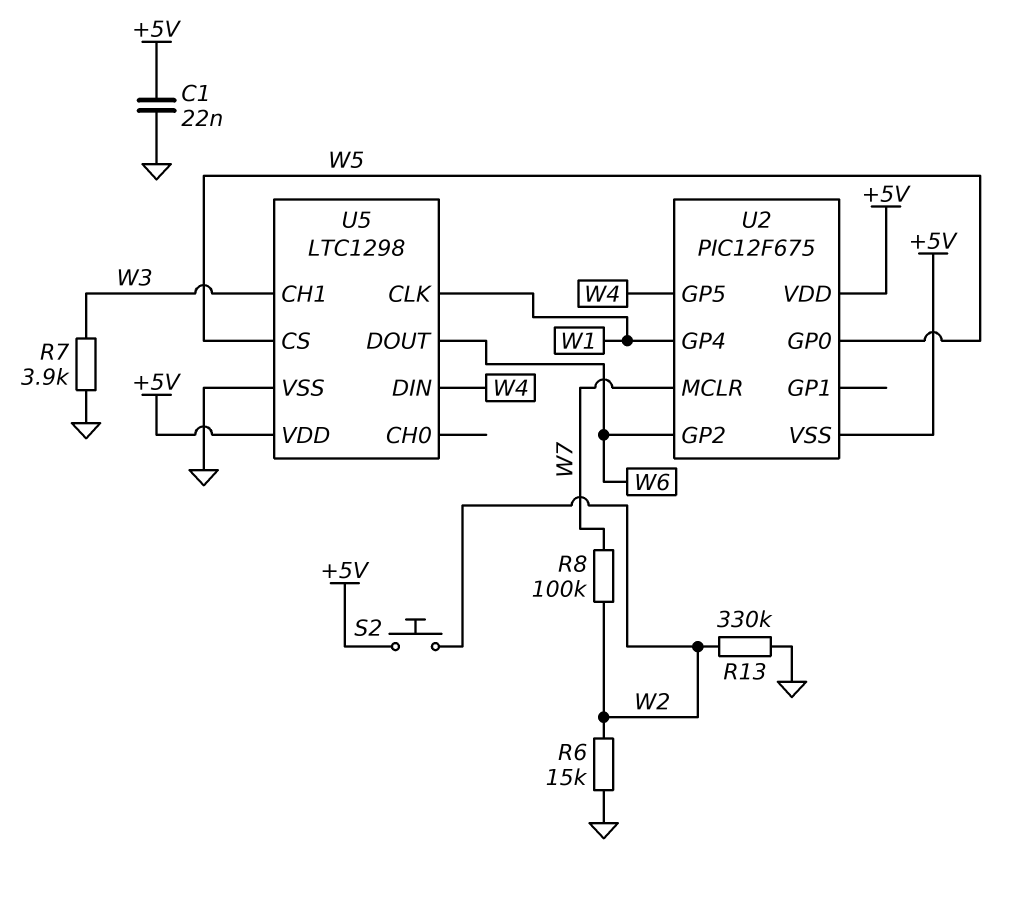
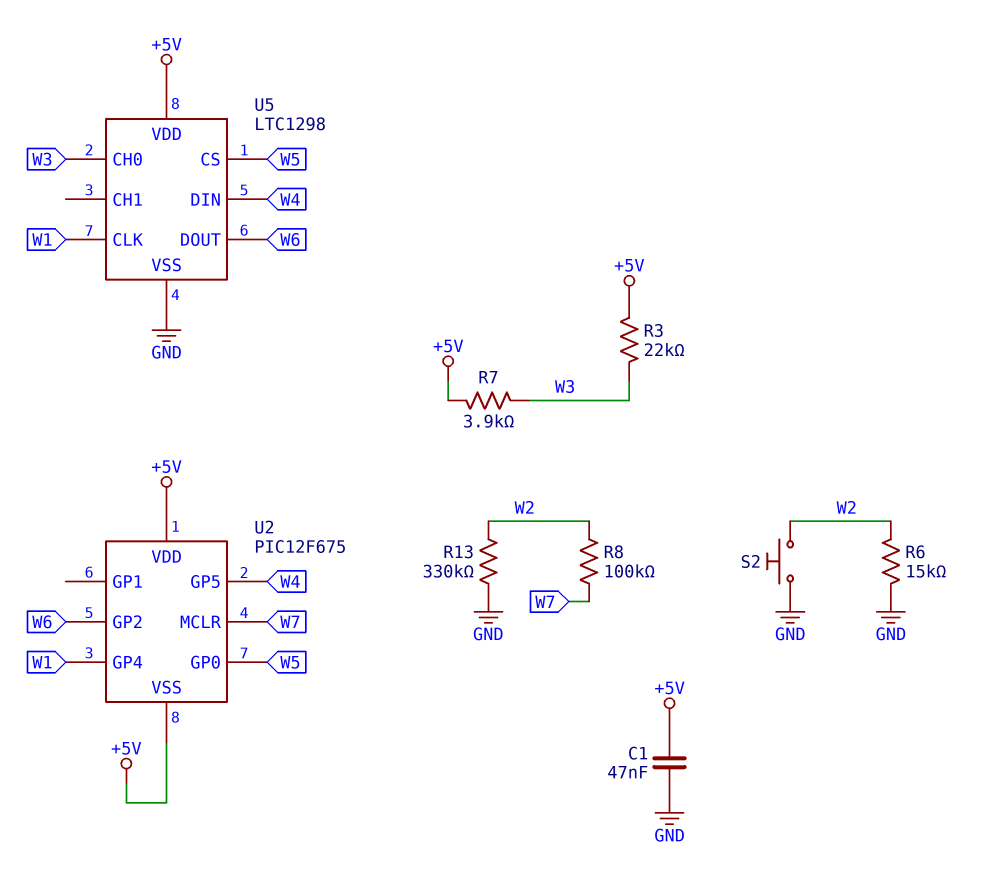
C1: 22nF (+5V, GND) -> 47nF (+5V, GND)
R3: none -> 22k (+5V, W3)
R7: 3.9k (GND, W3) -> 3.9k (+5V, W3)
S2: button (+5V, W2) -> button (GND, W2)
U5 pin CH0: none -> W3
U5 pin CH1: W3 -> none

